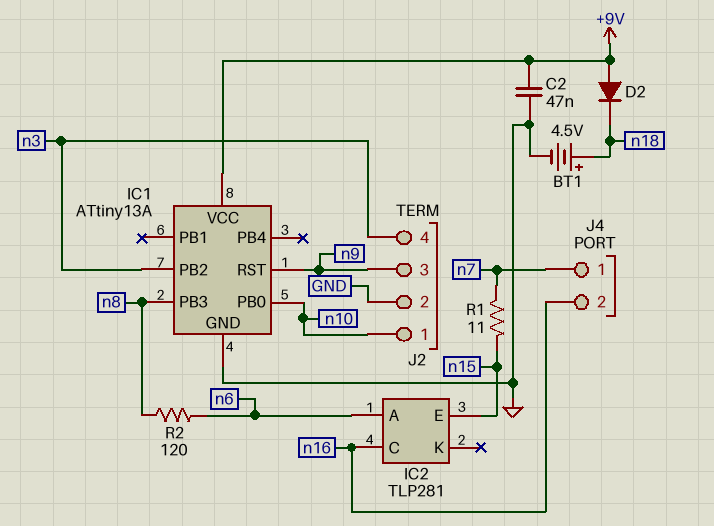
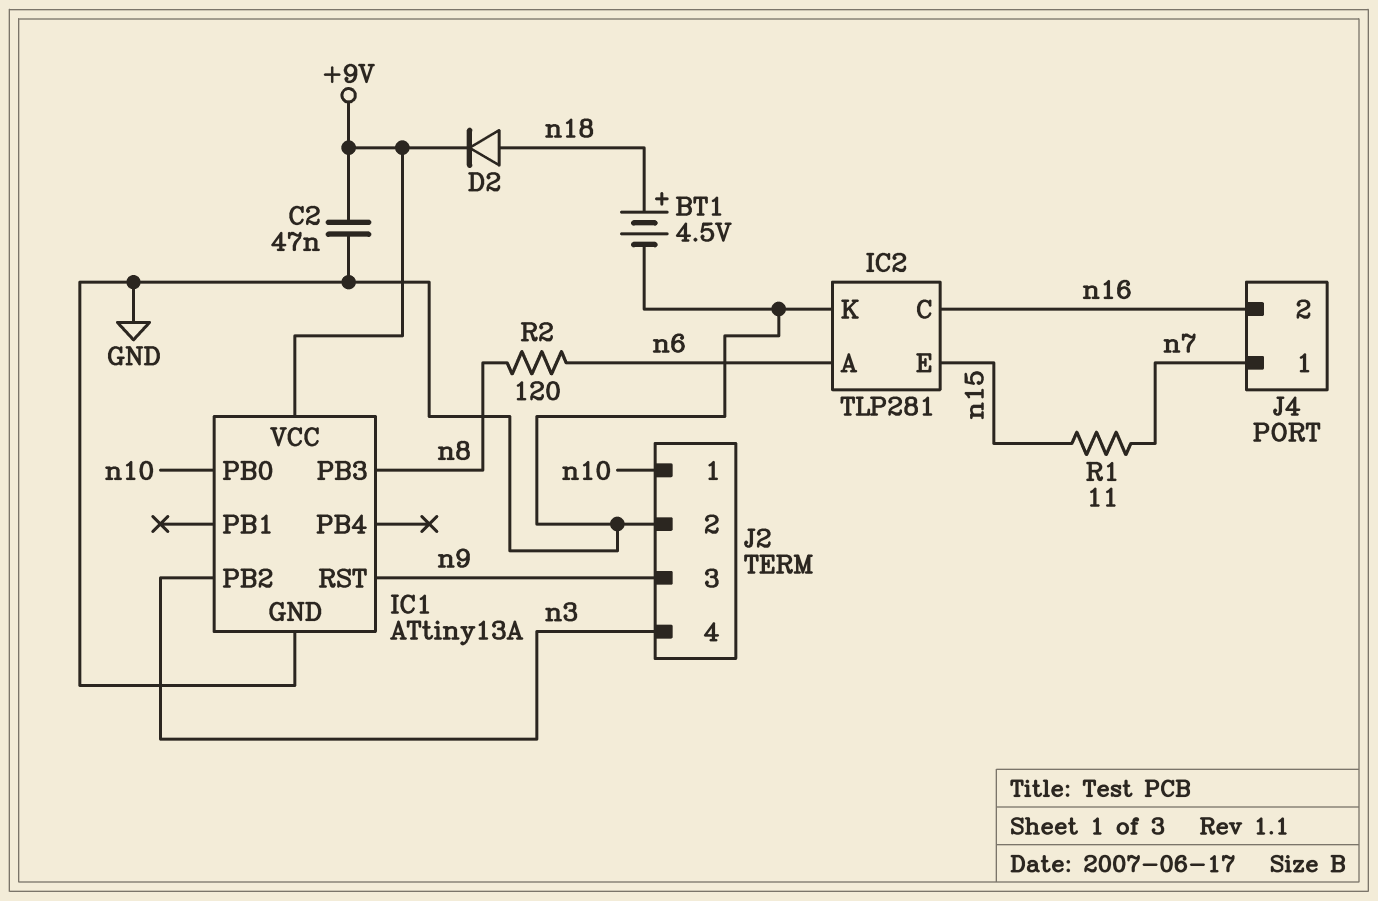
D2: diode (A +9V, K n18) -> diode (A n18, K +9V)
IC2 pin K: none -> GND

